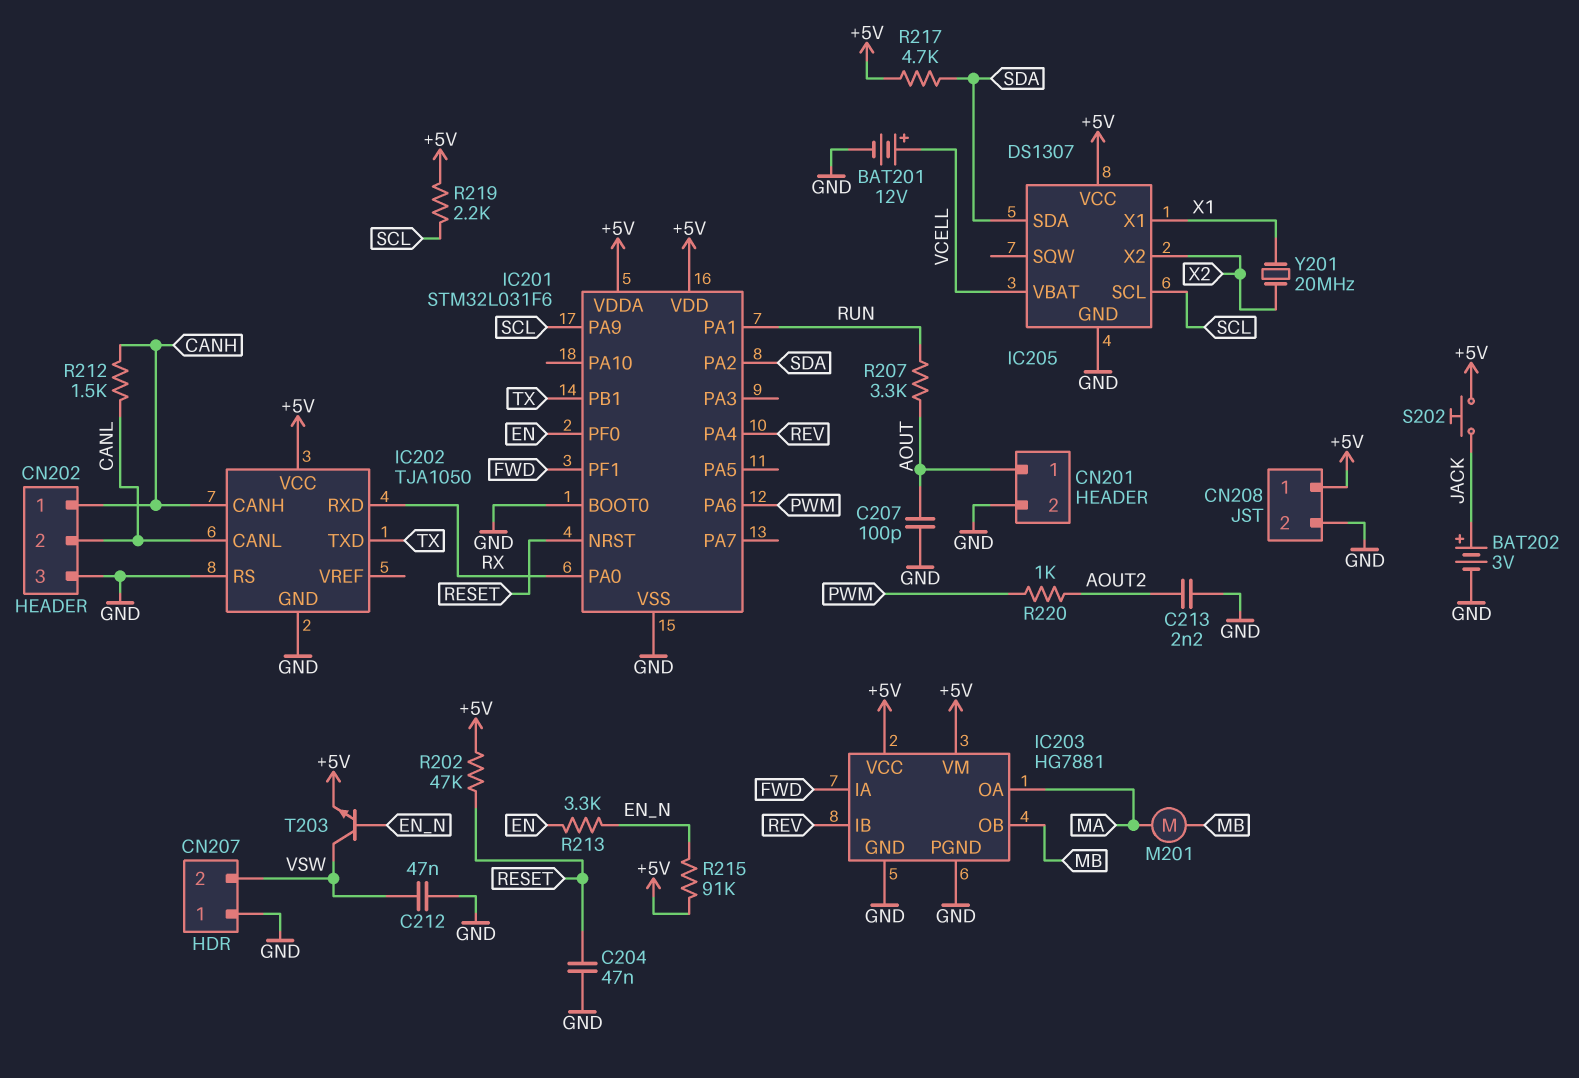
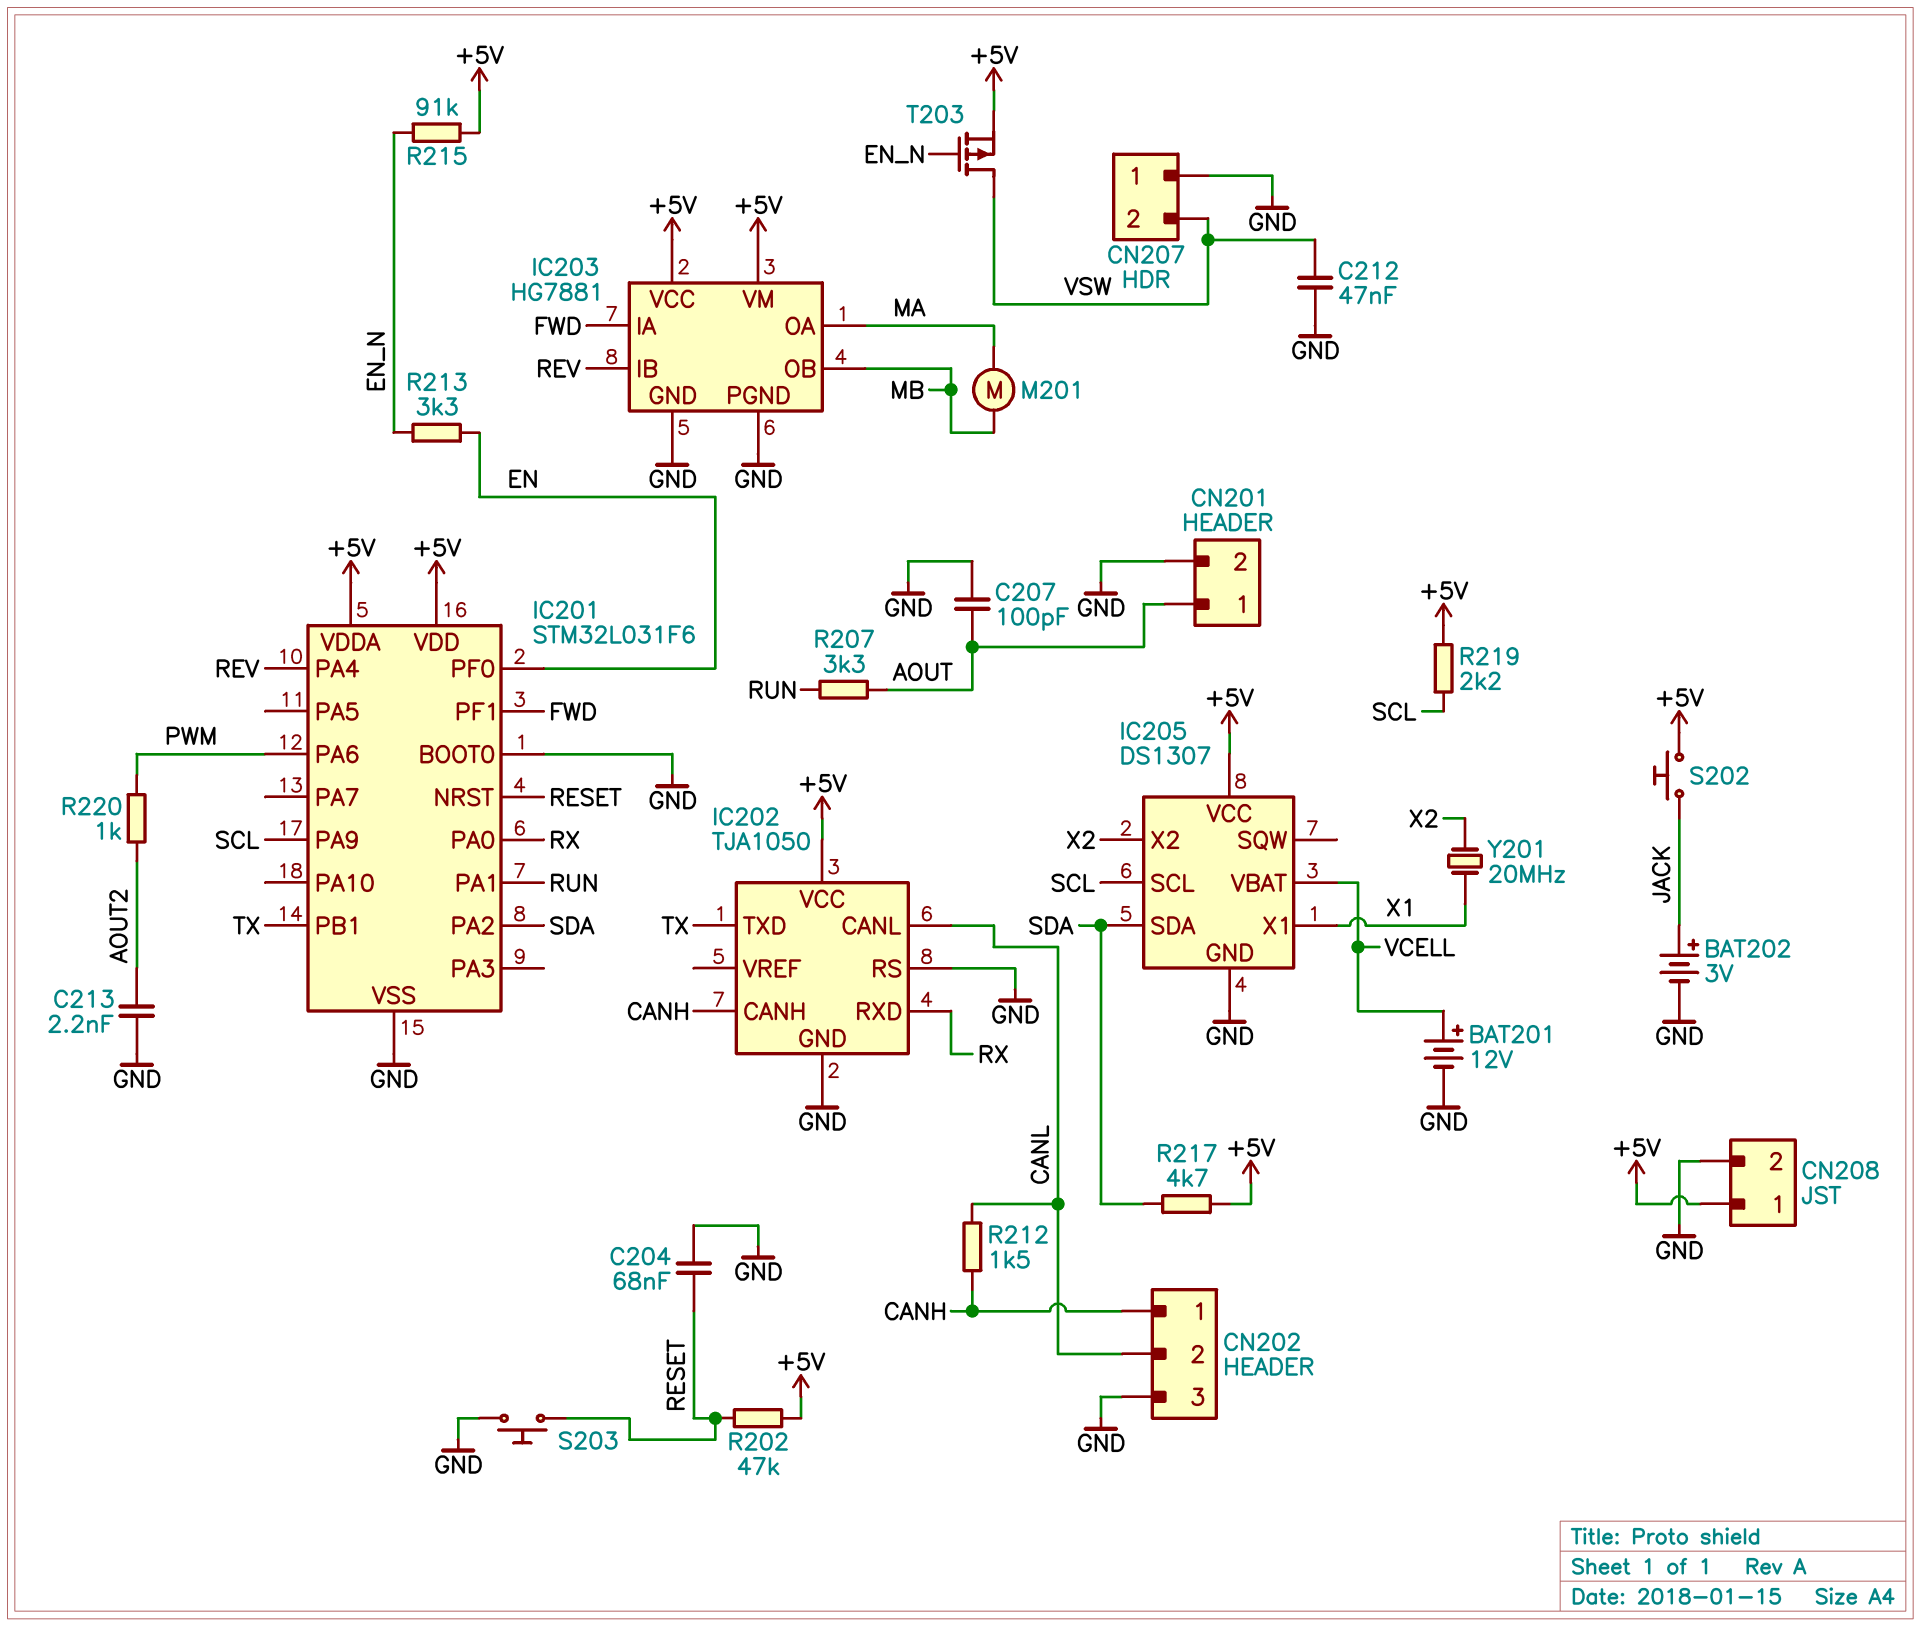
C204: 47nF (GND, RESET) -> 68nF (GND, RESET)
S203: none -> button (GND, RESET)
T203: NPN (B EN_N, C VSW, E +5V) -> PMOS (G EN_N, D VSW, S +5V)

